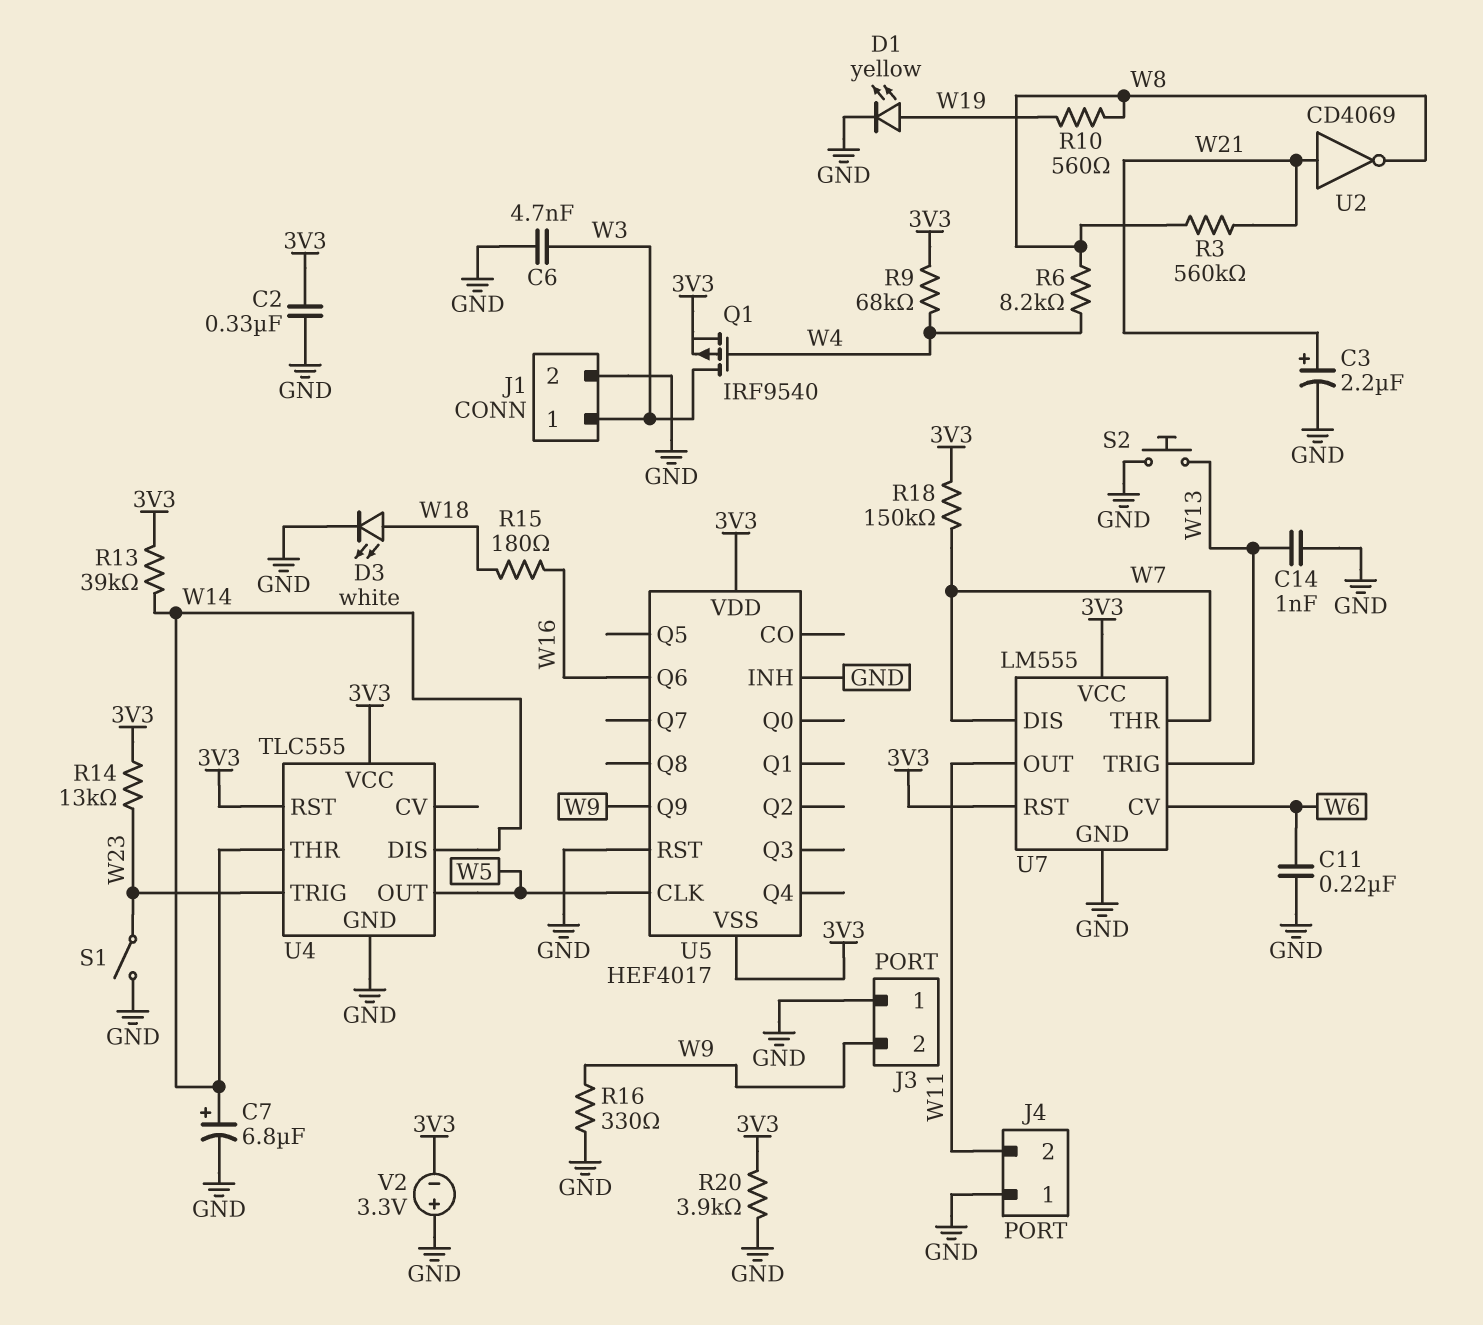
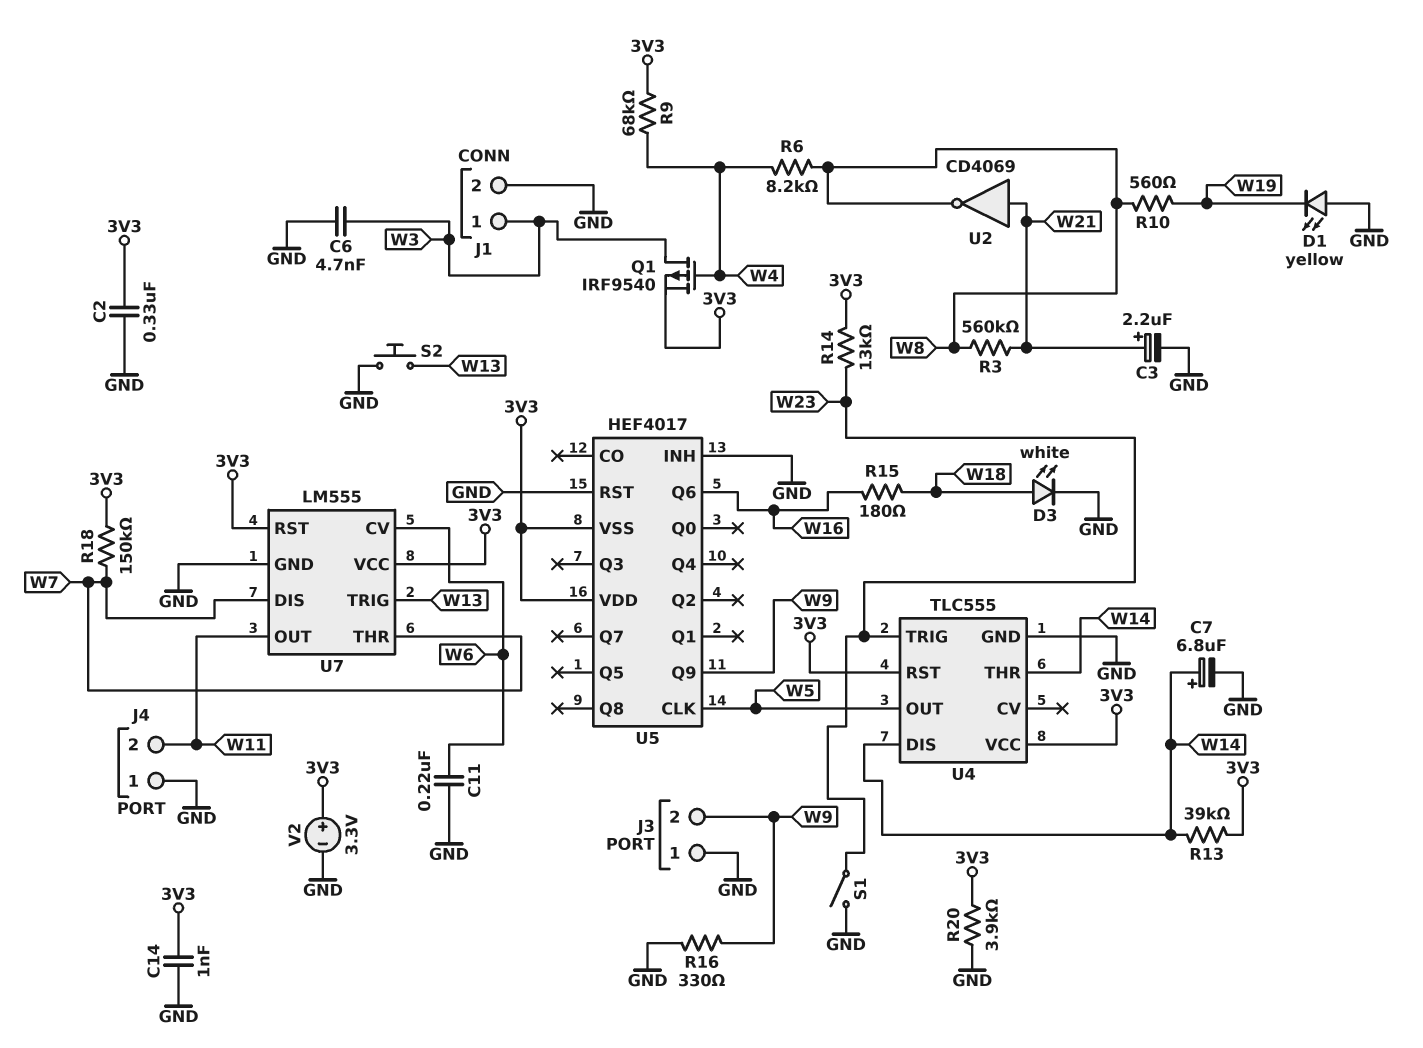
C14: 1nF (GND, W13) -> 1nF (3V3, GND)
D1: LED yellow (A W19, K GND) -> LED yellow (A GND, K W19)
V2: 3.3V (plus GND, minus 3V3) -> 3.3V (plus 3V3, minus GND)

